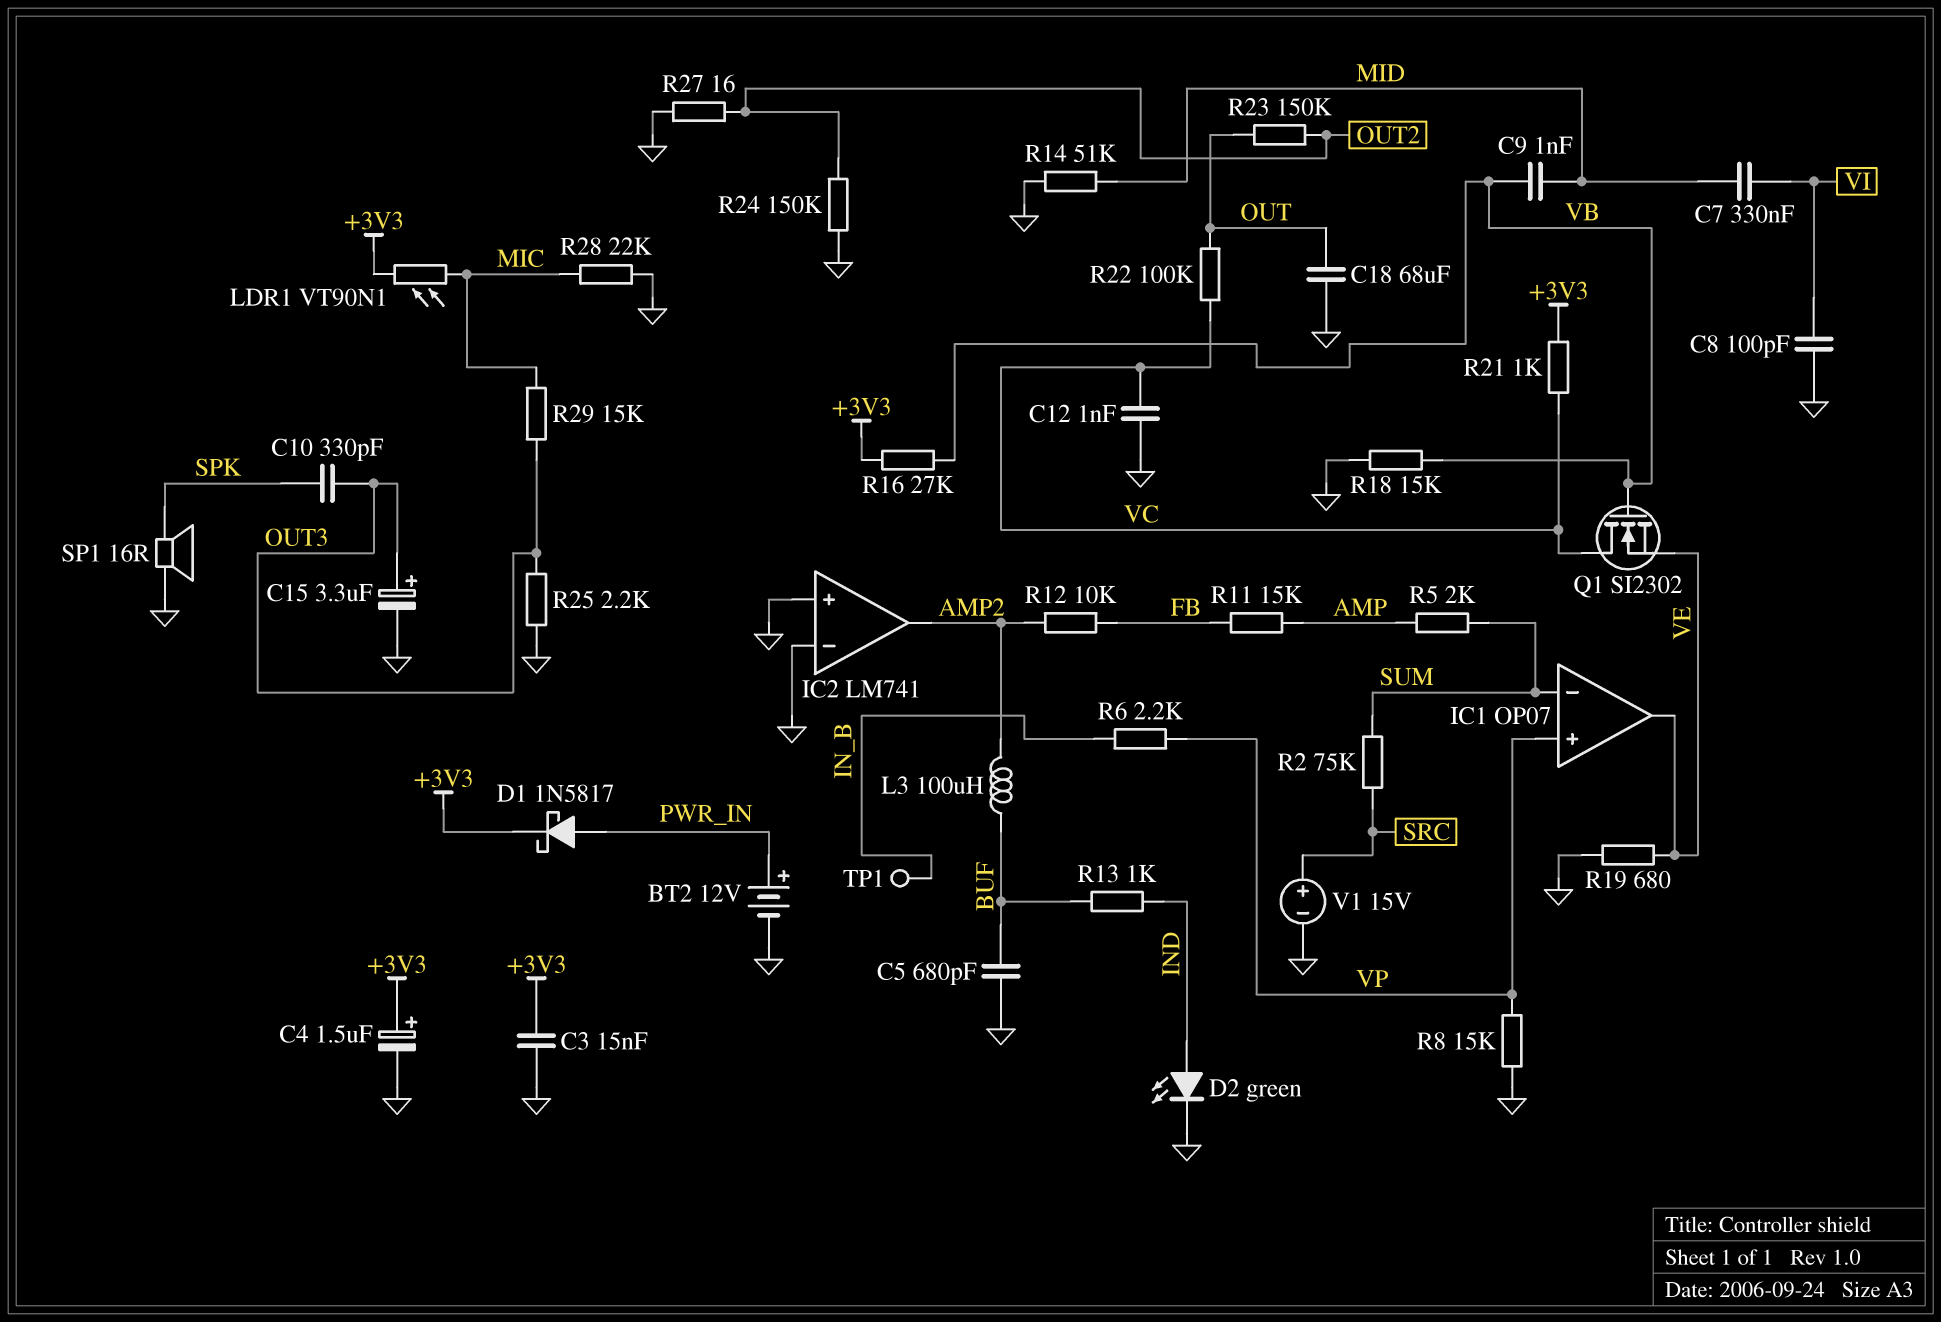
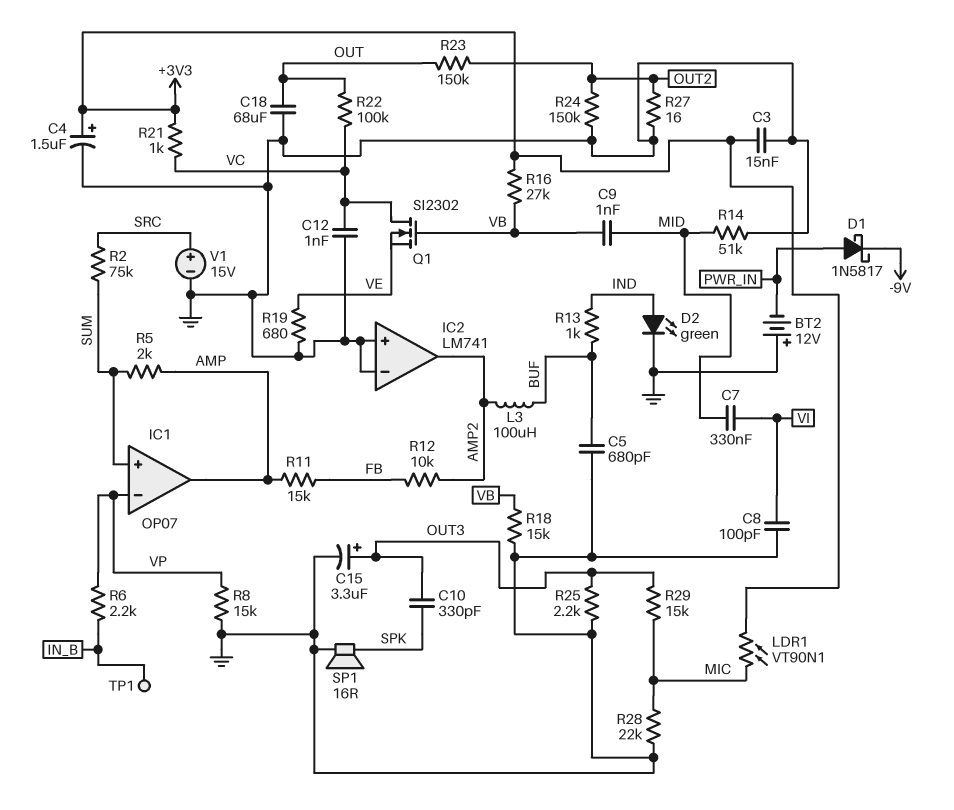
BT2: 12V (plus PWR_IN, minus GND) -> 12V (plus GND, minus PWR_IN)
D1: schottky 1N5817 (A PWR_IN, K +3V3) -> schottky 1N5817 (A PWR_IN, K -9V)
IC1 pin in+: VP -> SUM
IC1 pin in-: SUM -> VP
IC1 pin out: VE -> AMP

